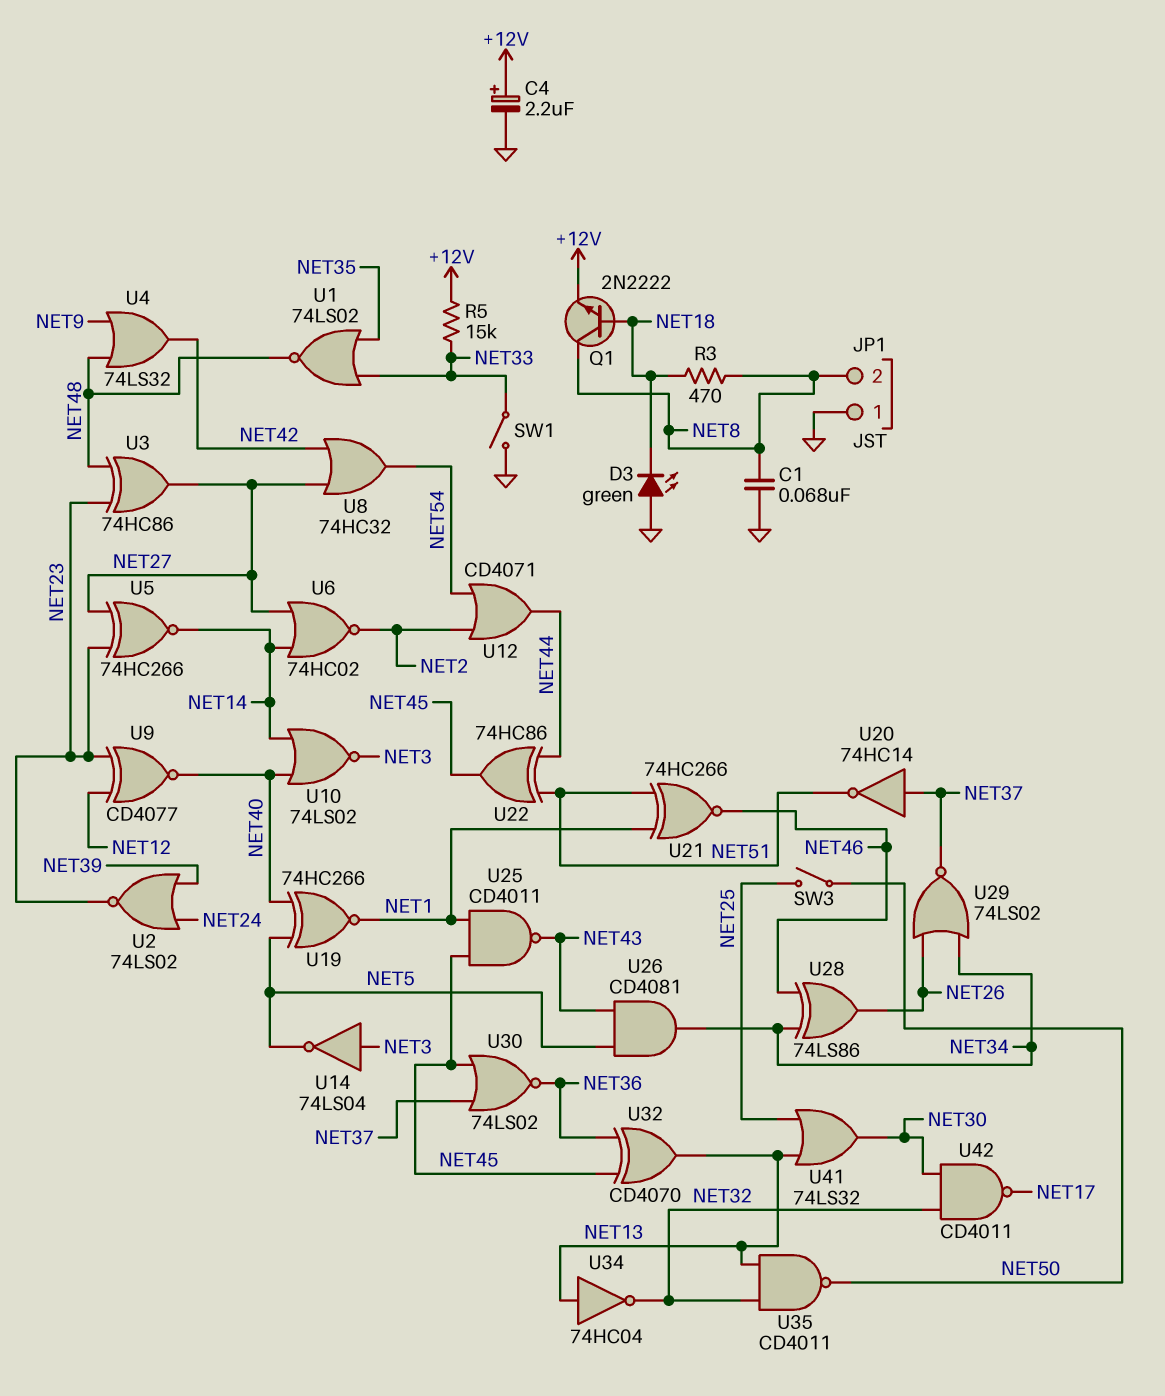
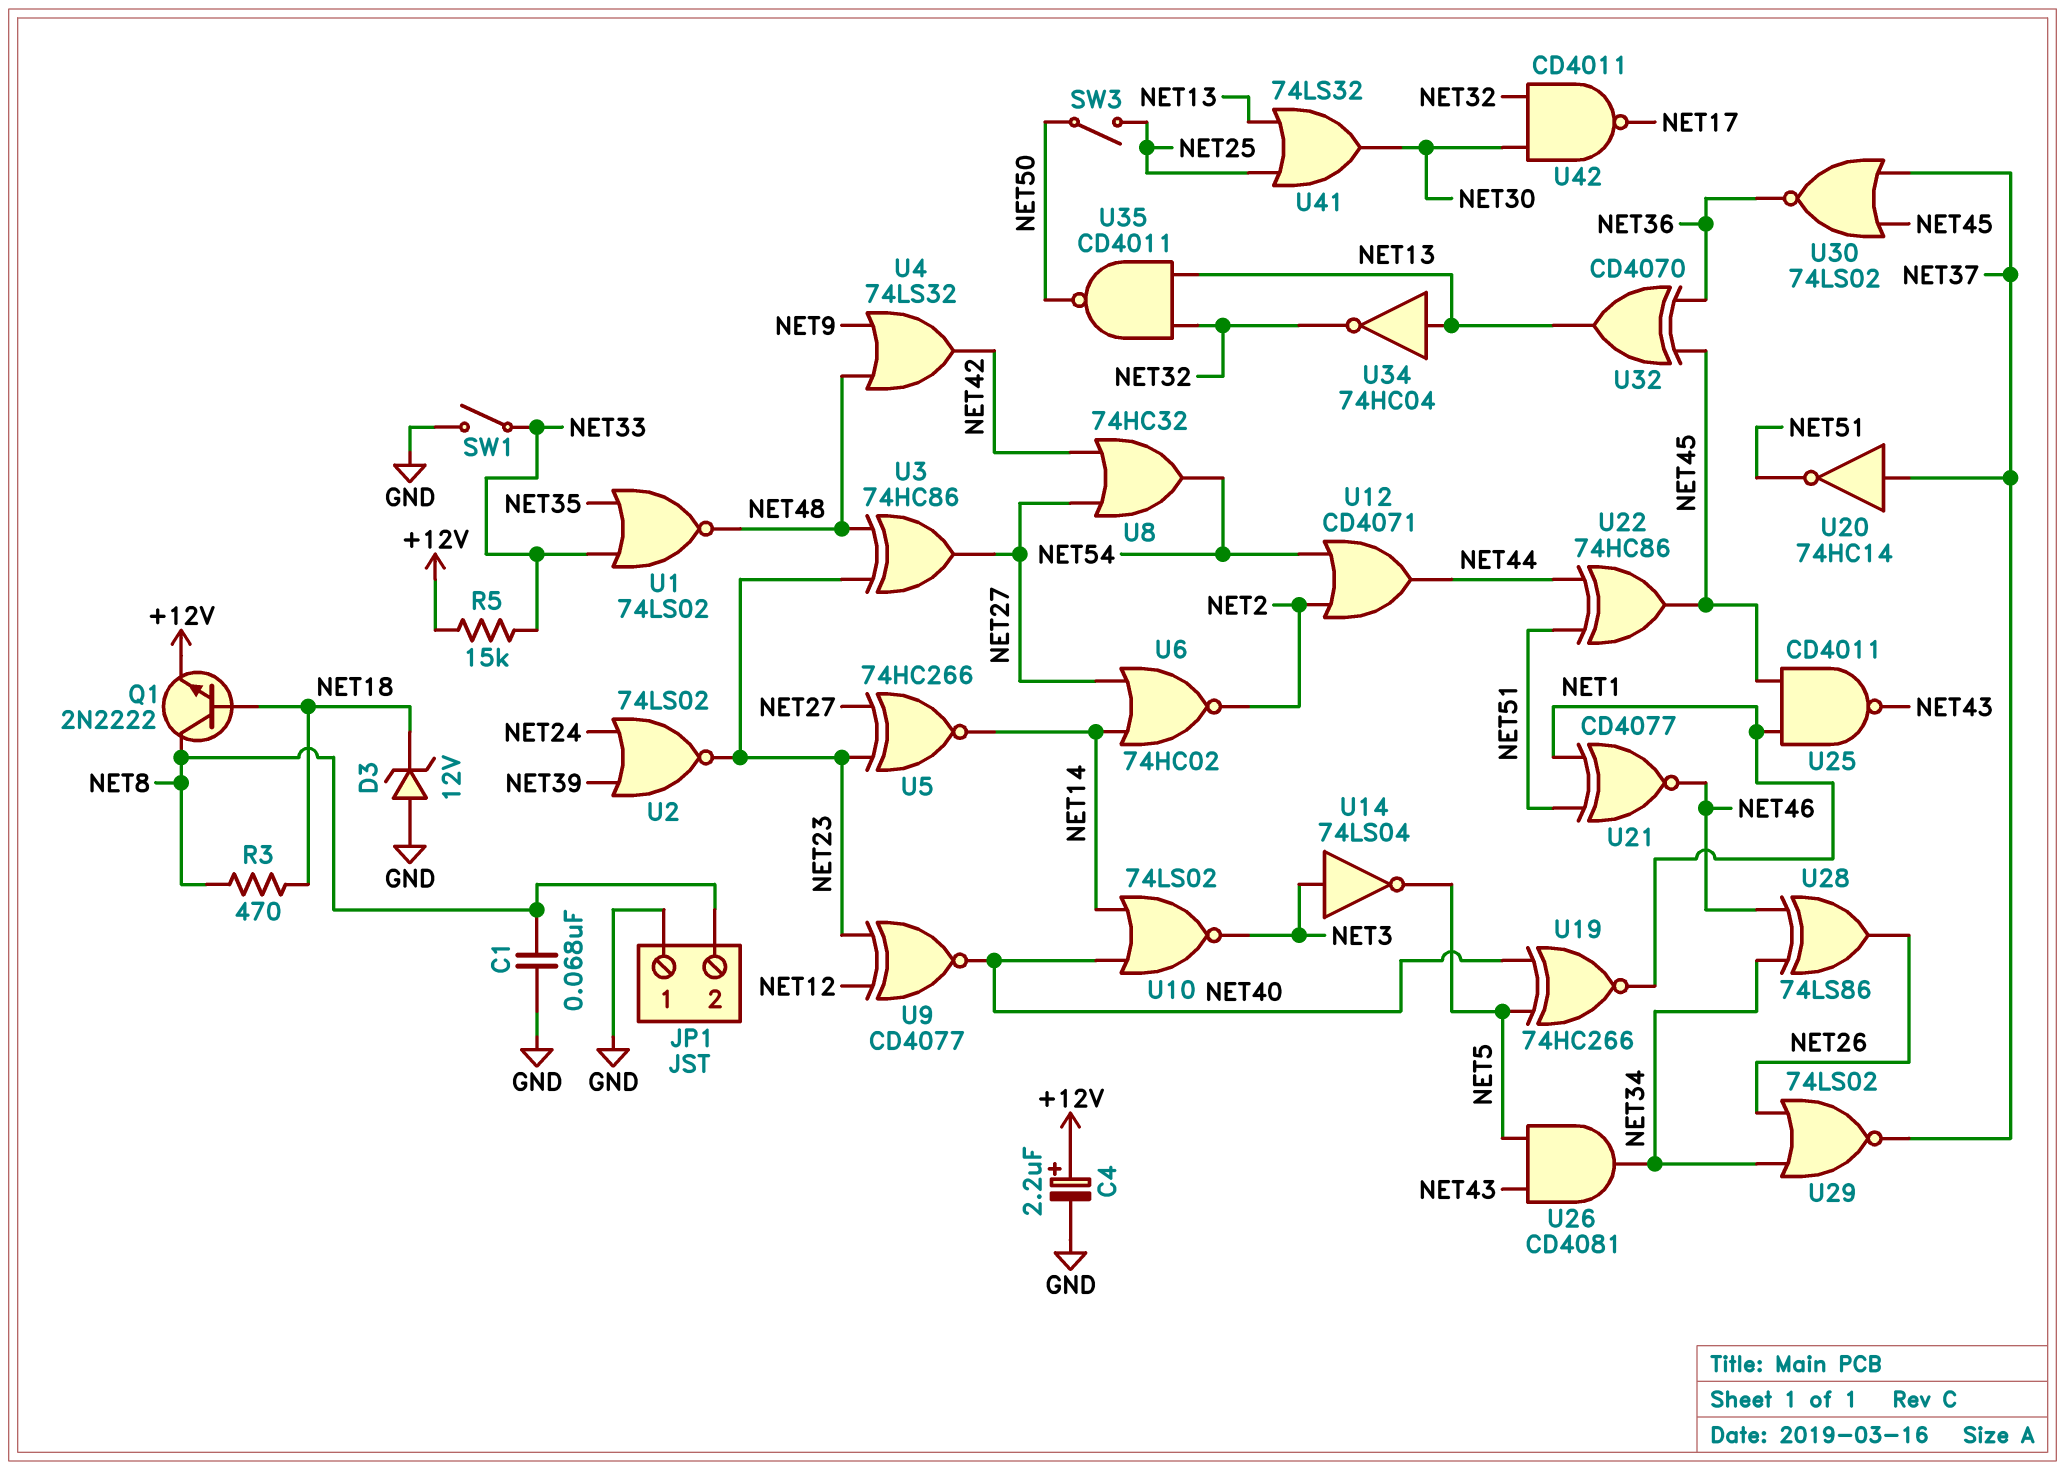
D3: LED green (A GND, K NET18) -> zener 12V (A GND, K NET18)
U21: XNOR 74HC266 (in NET1, in NET51, out NET46) -> XNOR CD4077 (in NET1, in NET51, out NET46)

